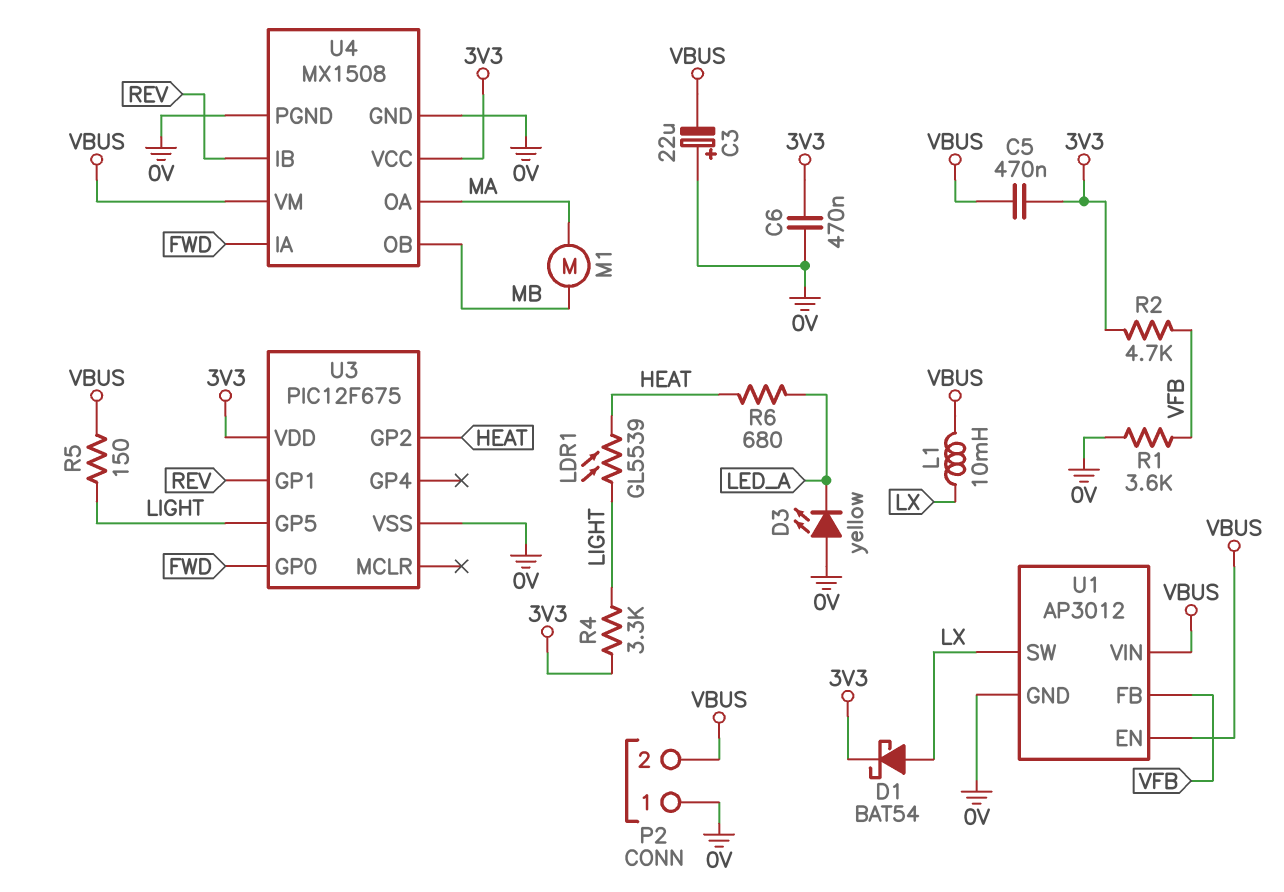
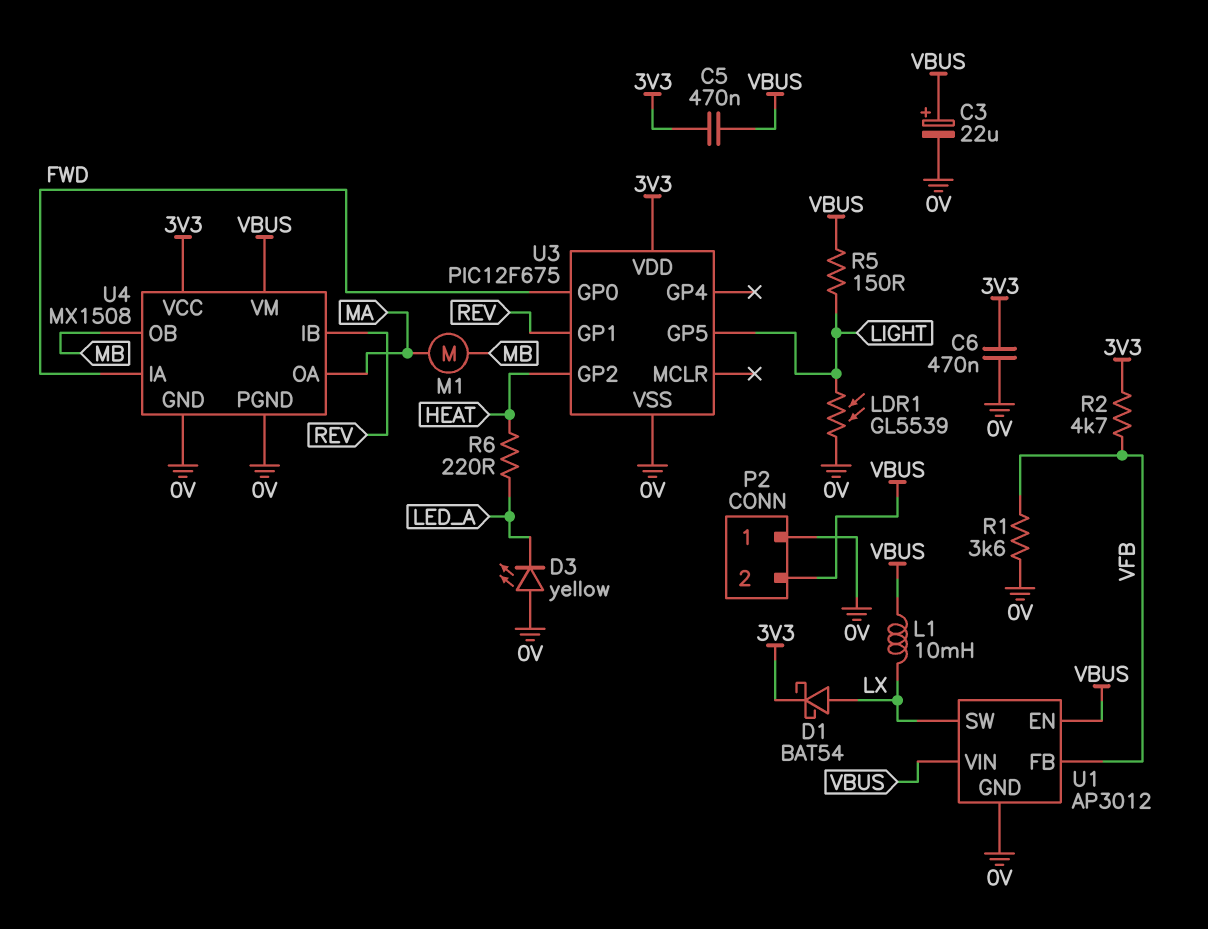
C3: 22uF (plus 0V, minus VBUS) -> 22uF (plus VBUS, minus 0V)
LDR1: GL5539 (HEAT, LIGHT) -> GL5539 (0V, LIGHT)
R4: 3.3k (3V3, LIGHT) -> none
R6: 680 (HEAT, LED_A) -> 220 (HEAT, LED_A)

